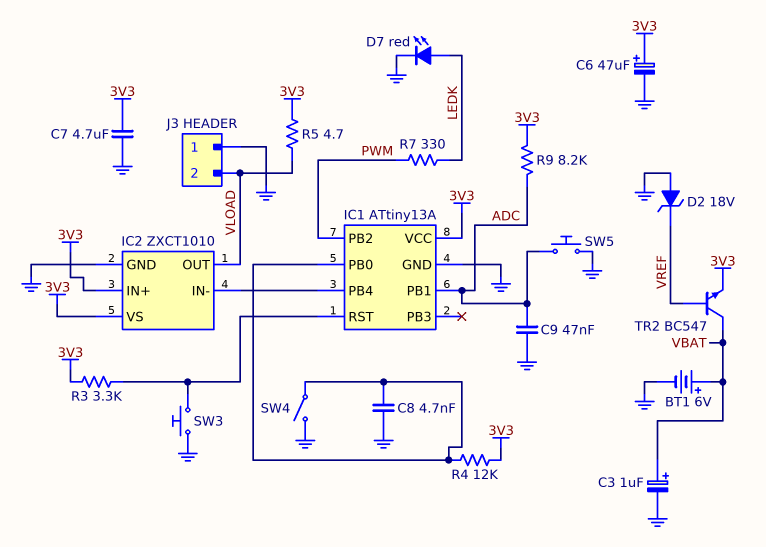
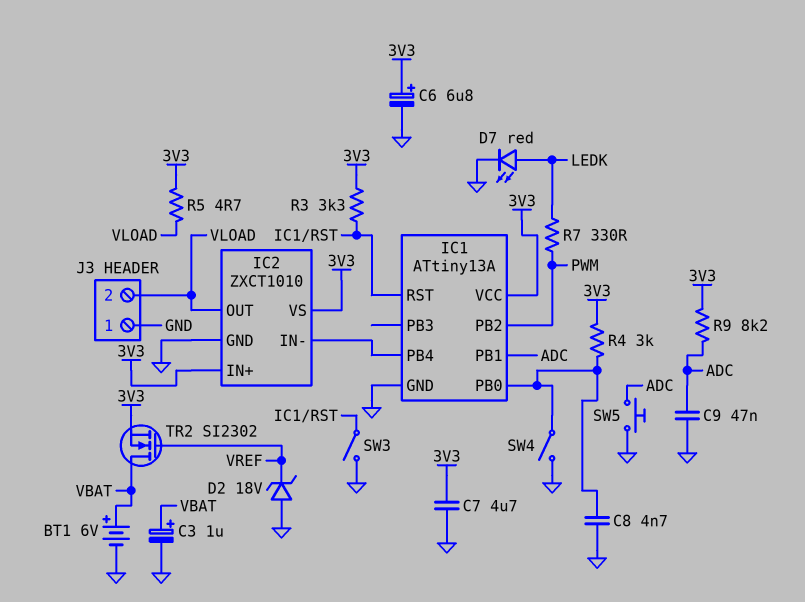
C6: 47uF (plus 3V3, minus GND) -> 6.8uF (plus 3V3, minus GND)
R4: 12k (3V3, IC1/PB0) -> 3k (3V3, IC1/PB0)
SW3: button (GND, IC1/RST) -> switch (GND, IC1/RST)
TR2: NPN BC547 (B VREF, C VBAT, E 3V3) -> NMOS SI2302 (G VREF, D VBAT, S 3V3)

